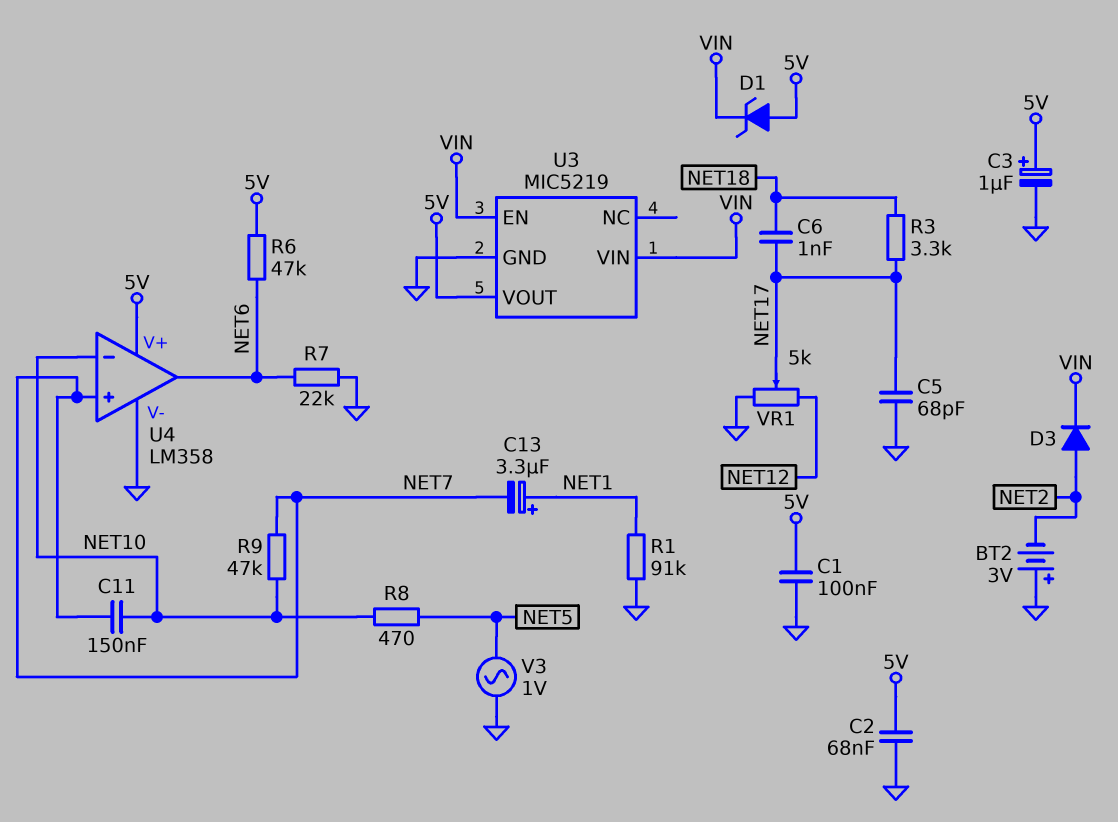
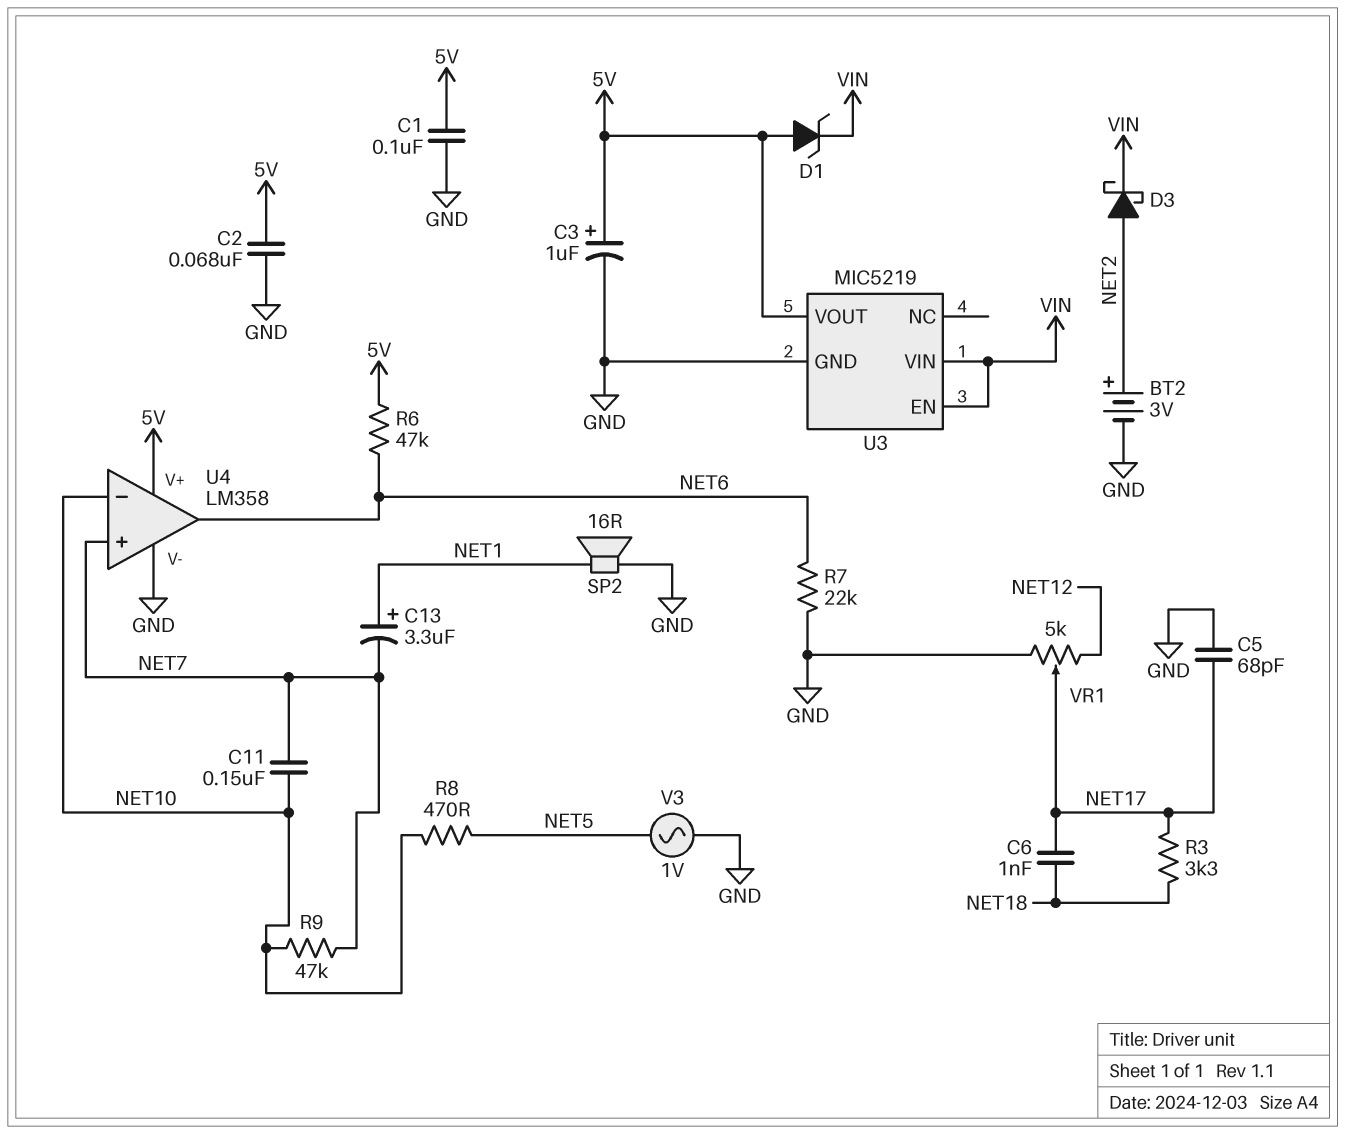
BT2: 3V (plus GND, minus NET2) -> 3V (plus NET2, minus GND)
D3: diode (A NET2, K VIN) -> schottky (A NET2, K VIN)
R1: 91k (GND, NET1) -> none
SP2: none -> speaker 16R (GND, NET1)

